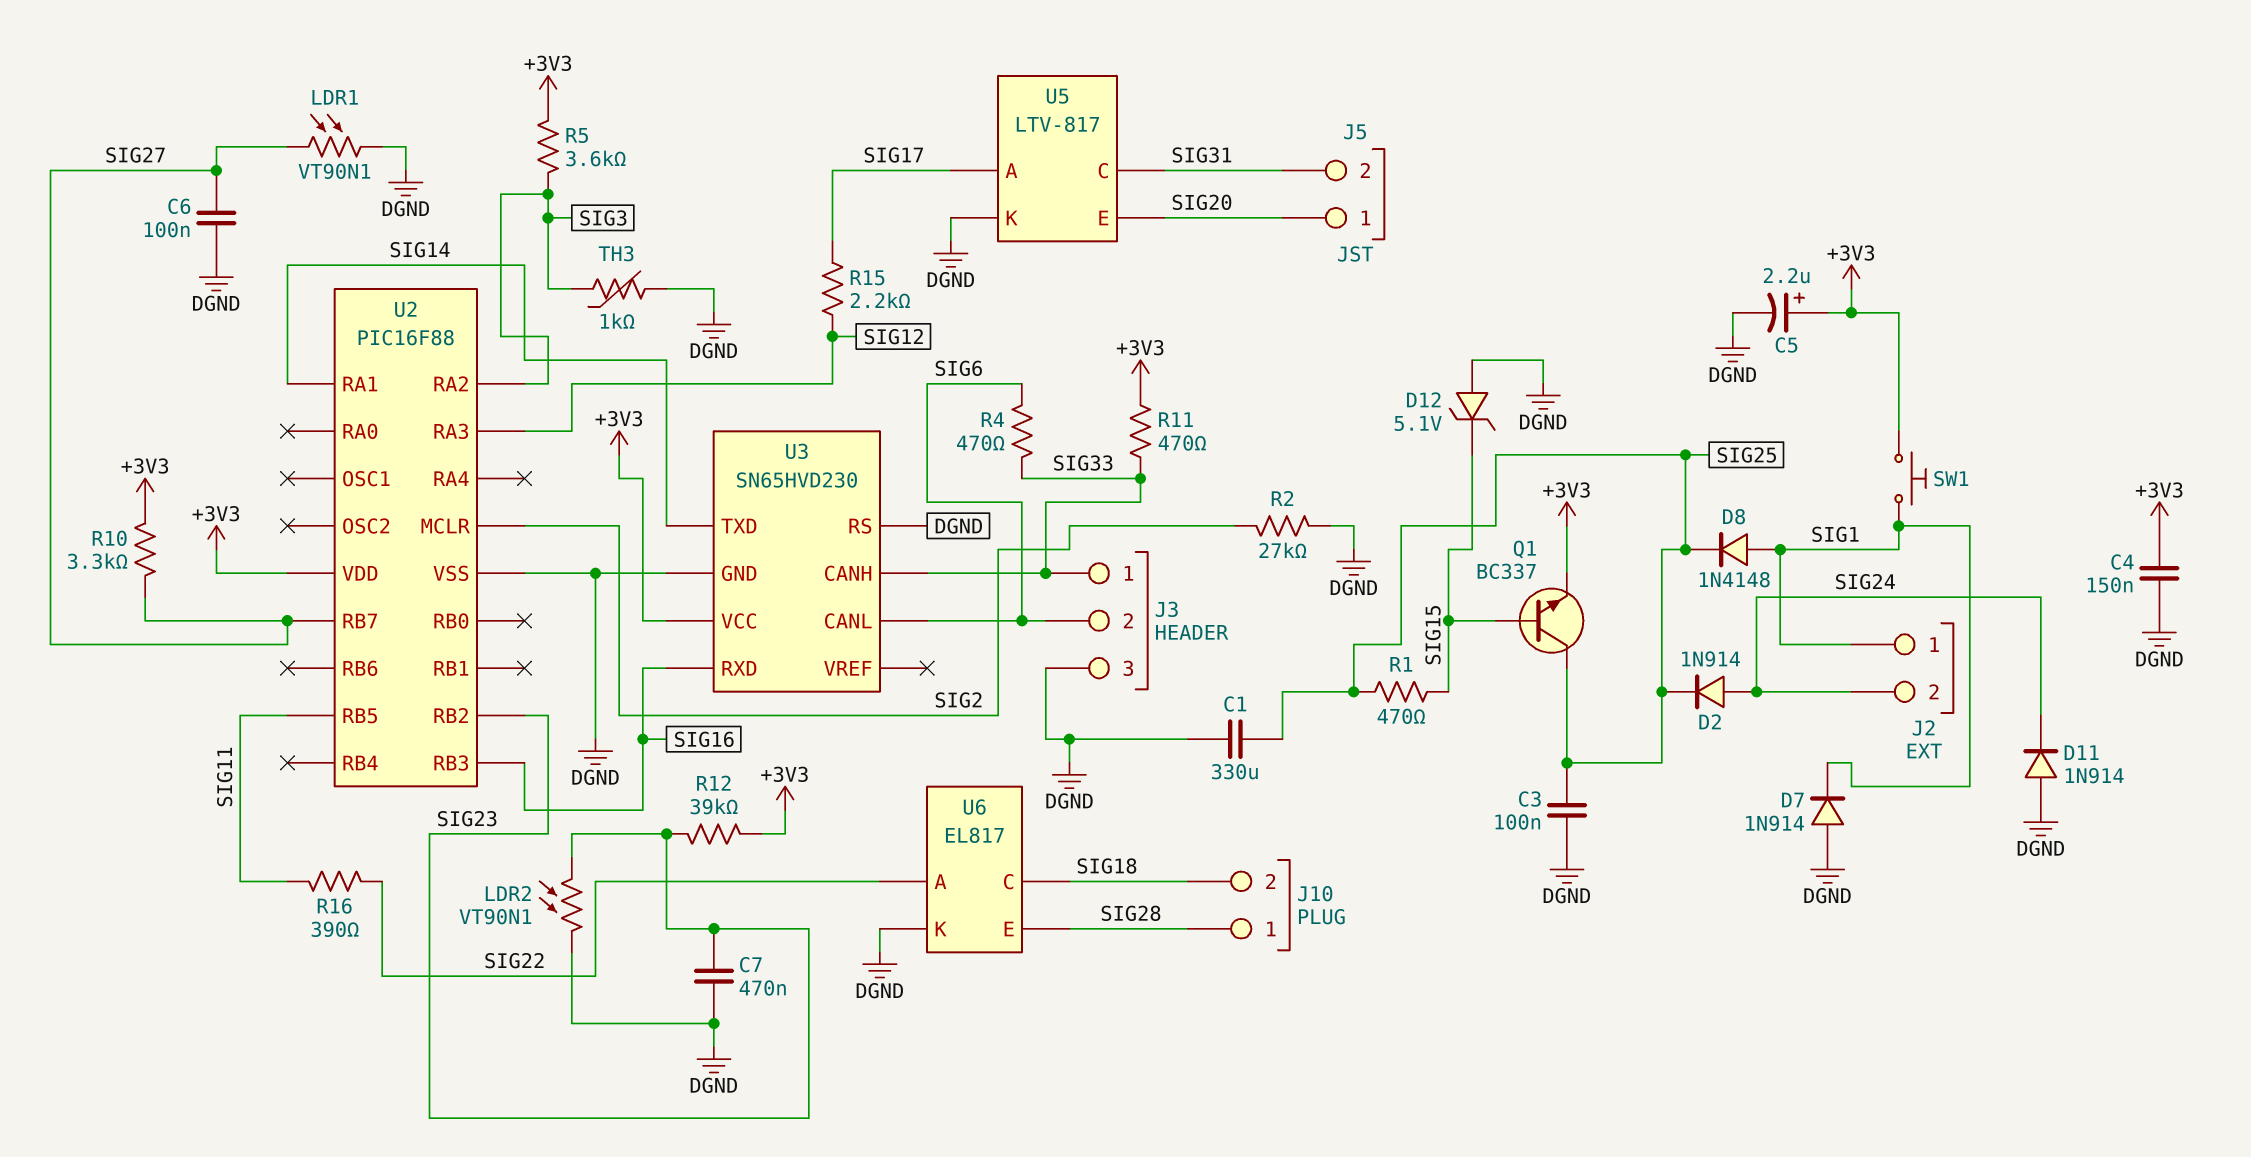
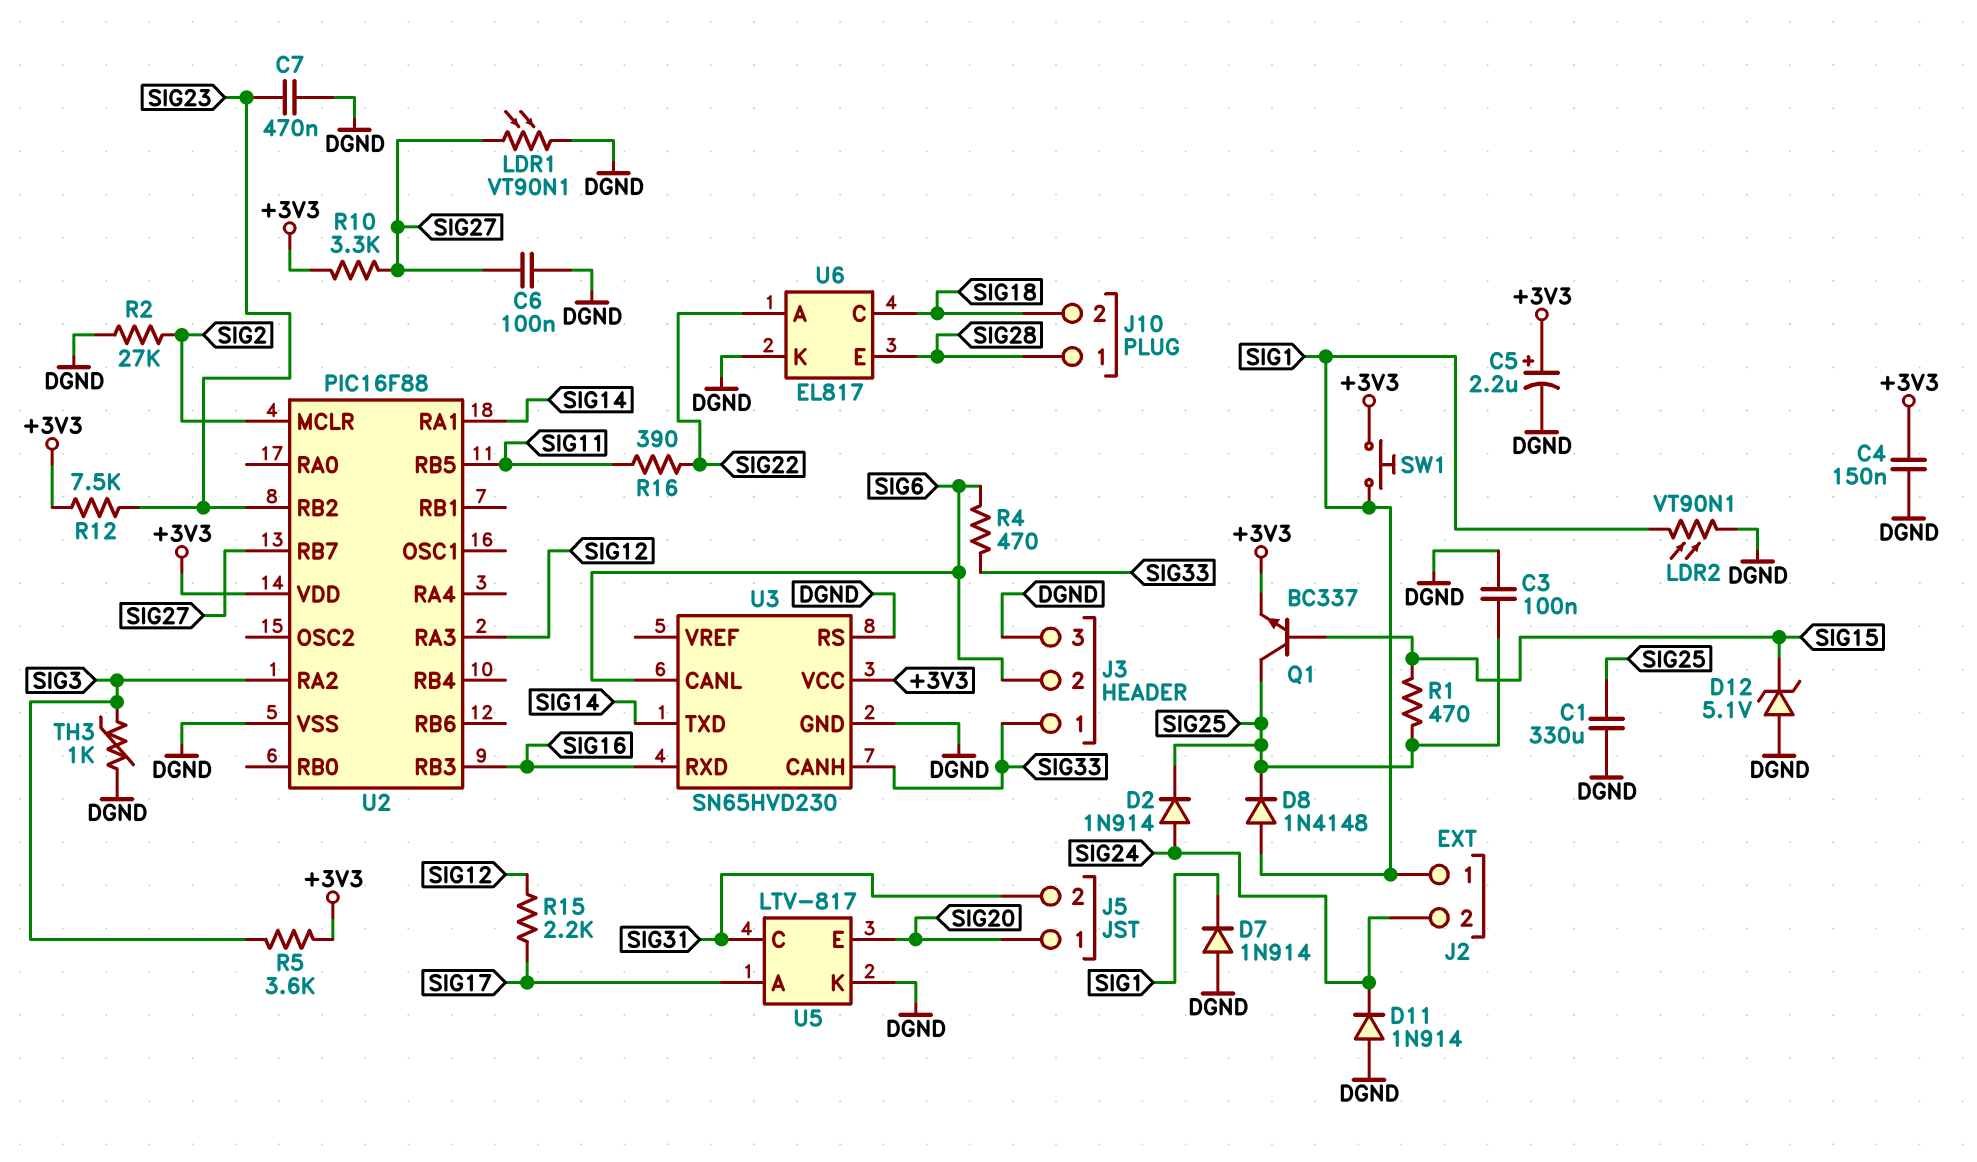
LDR2: VT90N1 (DGND, SIG23) -> VT90N1 (DGND, SIG1)
R11: 470 (+3V3, SIG33) -> none
R12: 39k (+3V3, SIG23) -> 7.5k (+3V3, SIG23)

